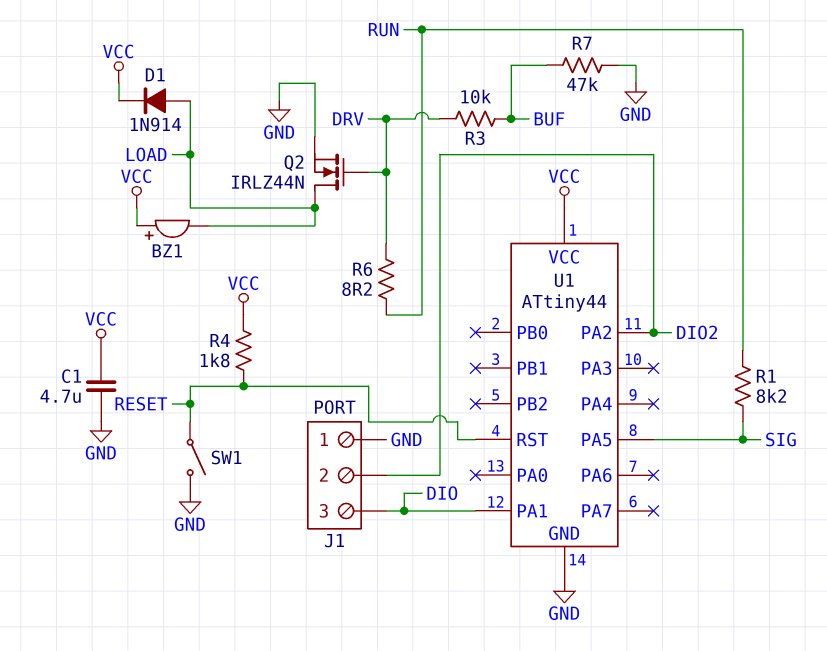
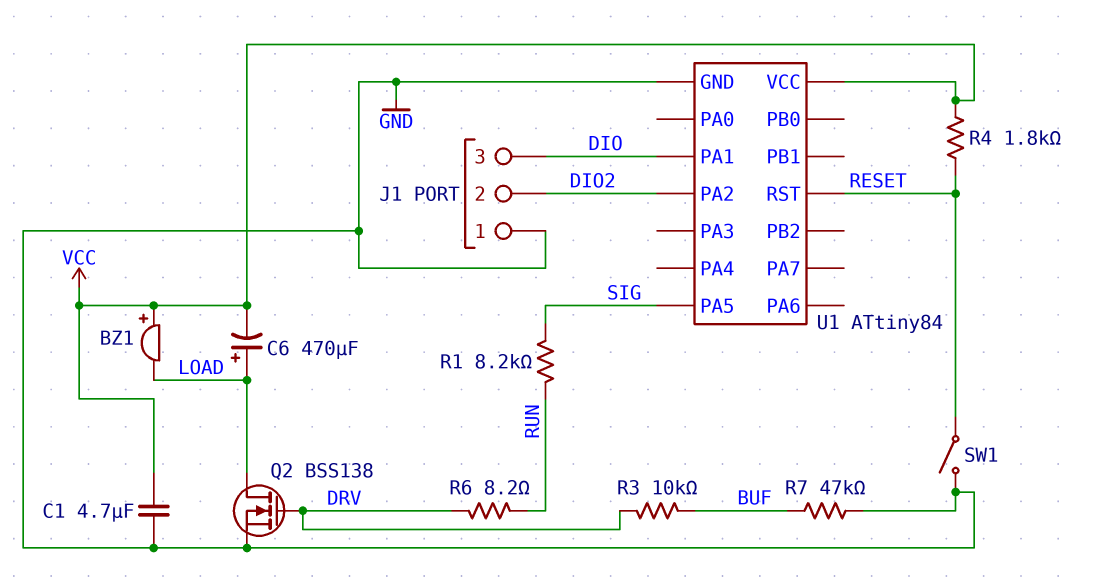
C6: none -> 470uF (plus LOAD, minus VCC)
D1: diode 1N914 (A LOAD, K VCC) -> none
Q2: NMOS IRLZ44N (G DRV, D LOAD, S GND) -> NMOS BSS138 (G DRV, D LOAD, S GND)
U1: ATtiny44 -> ATtiny84

